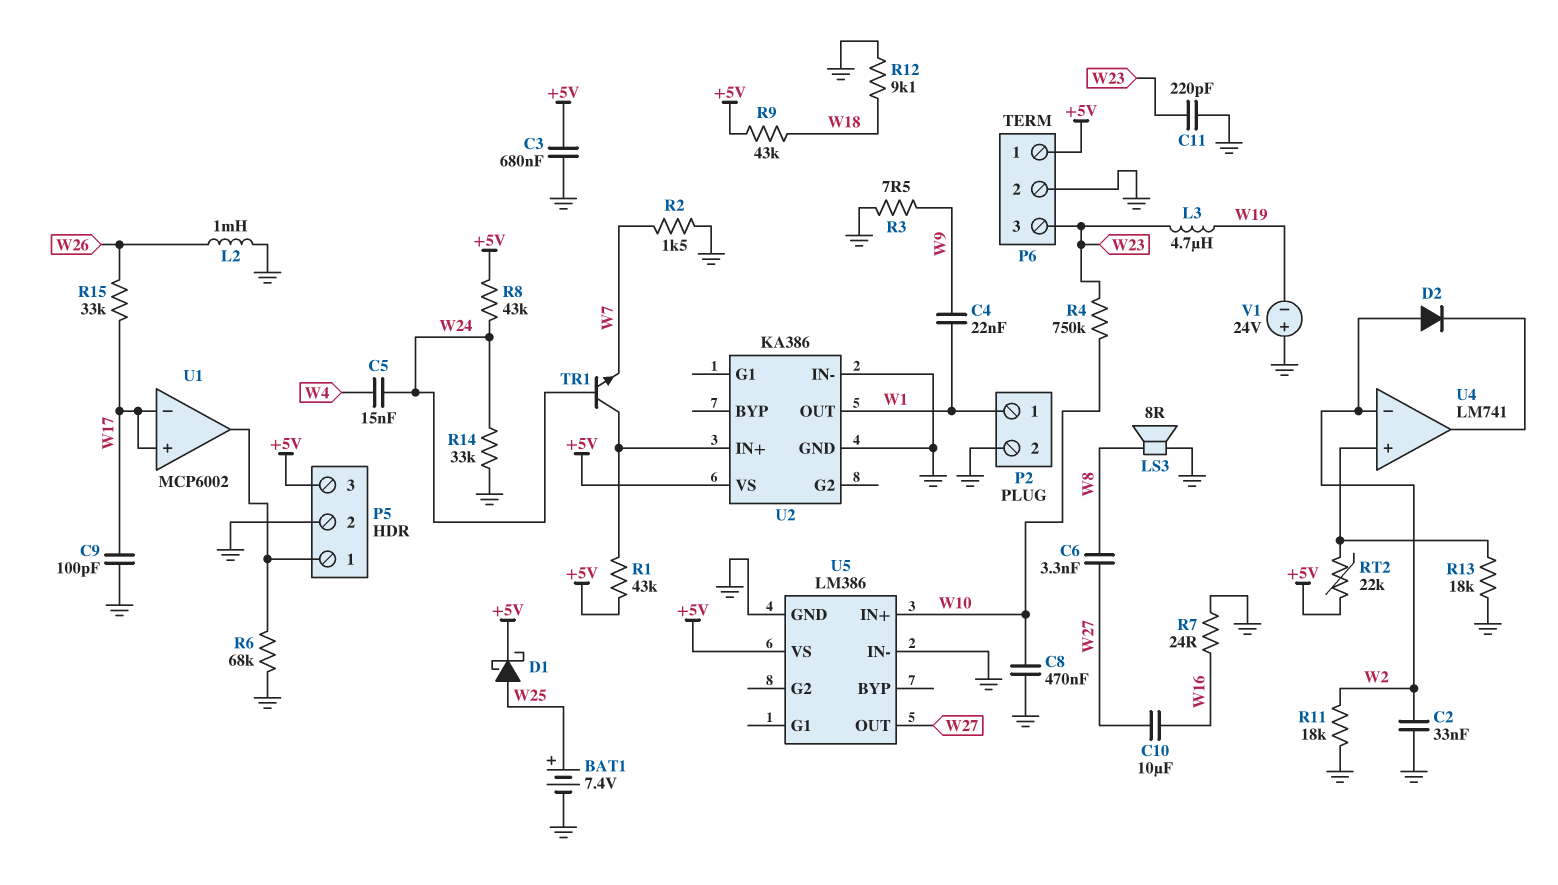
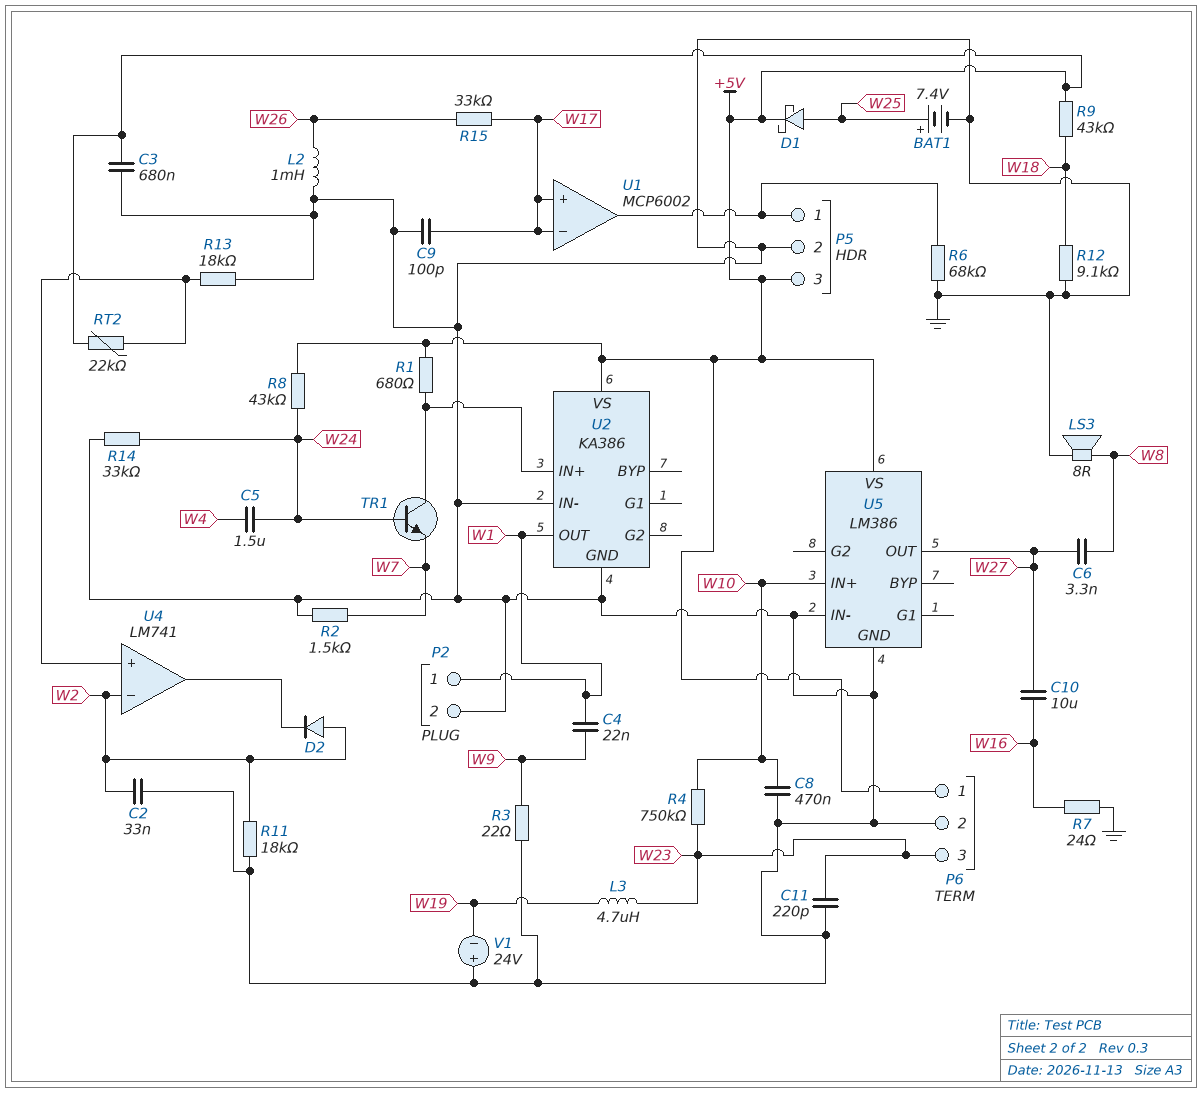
C5: 15nF (W4, W24) -> 1.5uF (W4, W24)
R1: 43k (+5V, U2/IN+) -> 680 (+5V, U2/IN+)
R3: 7.5 (GND, W9) -> 22 (GND, W9)

